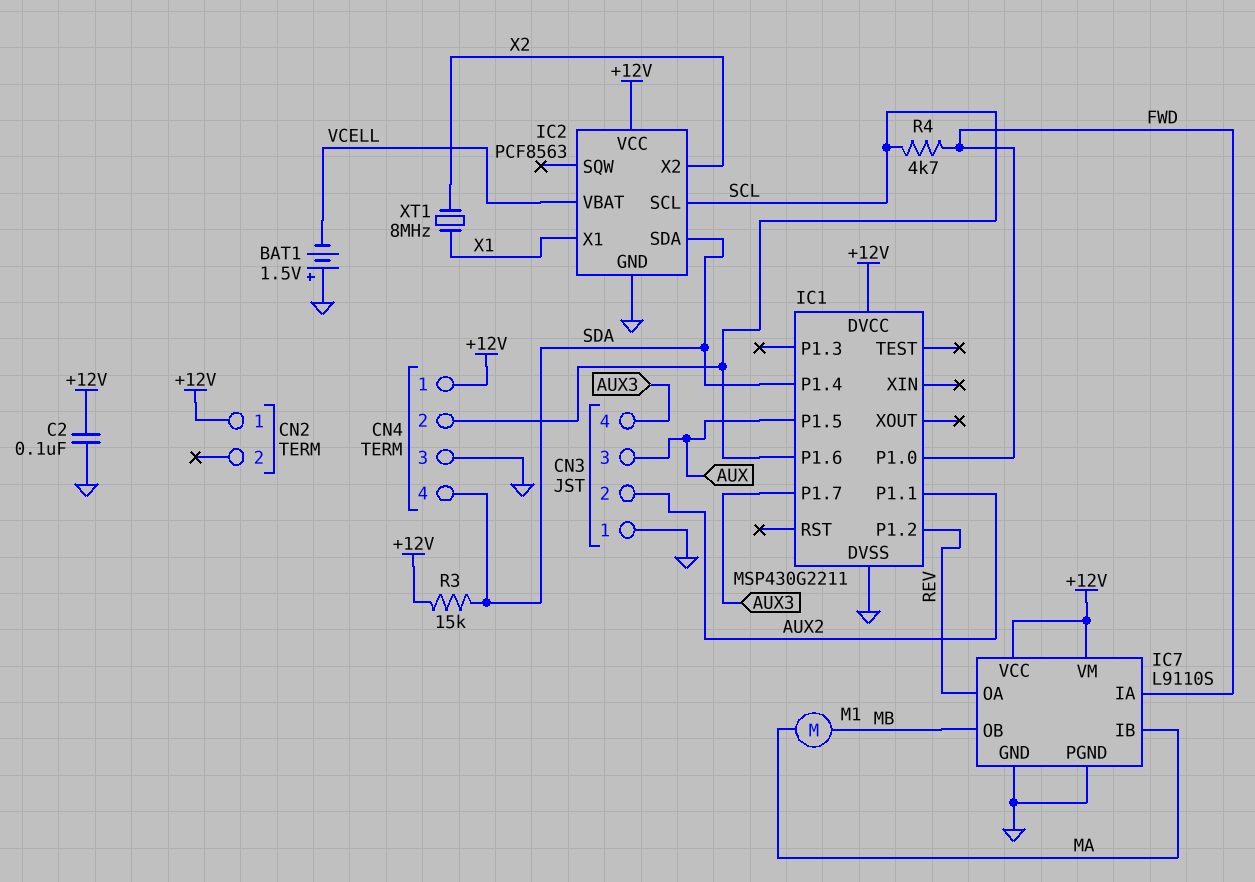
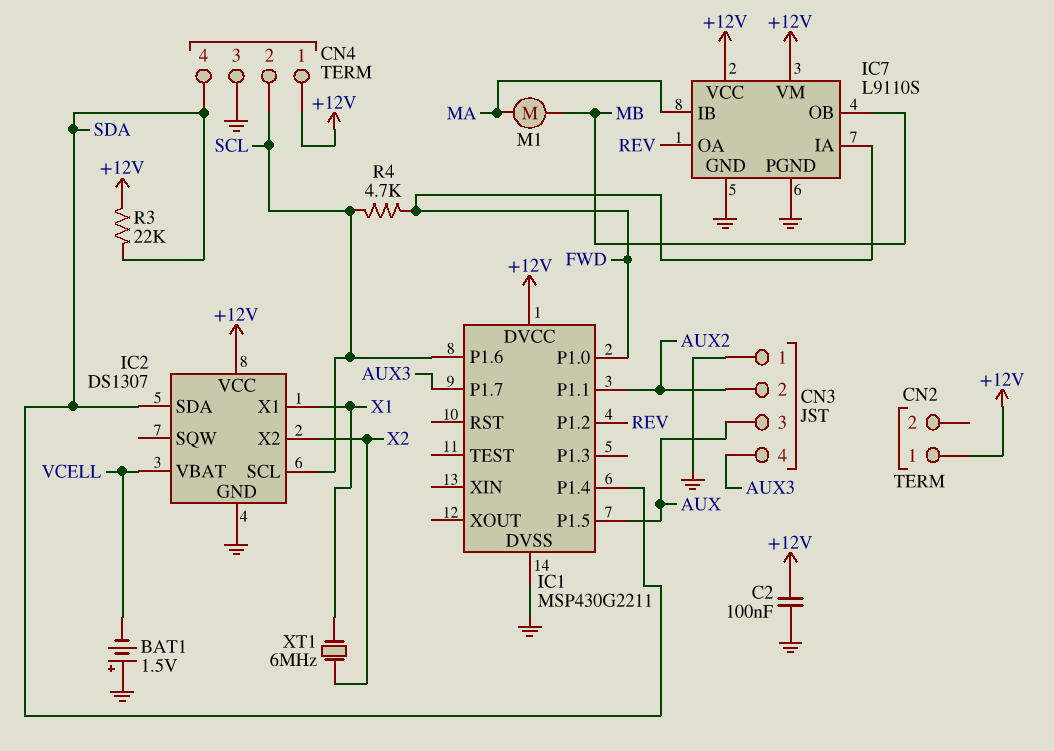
IC2: PCF8563 -> DS1307
R3: 15k (+12V, SDA) -> 22k (+12V, SDA)
XT1: 8MHz (X1, X2) -> 6MHz (X1, X2)

